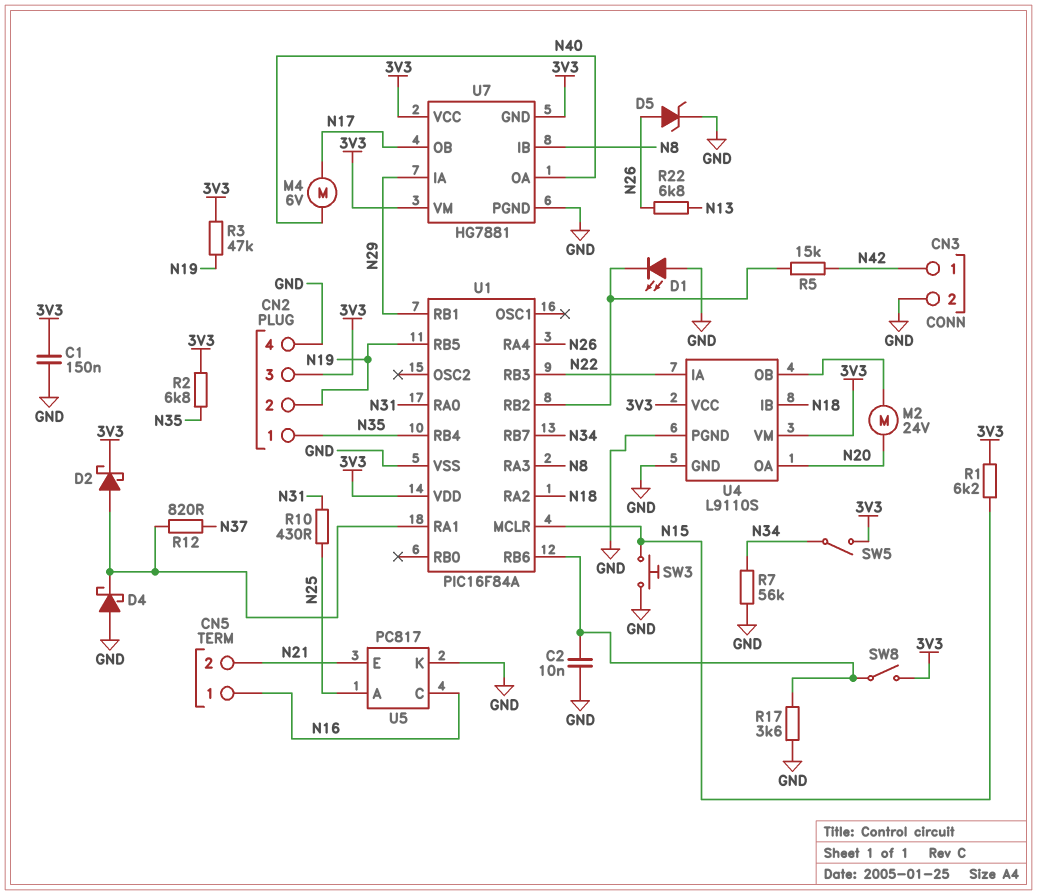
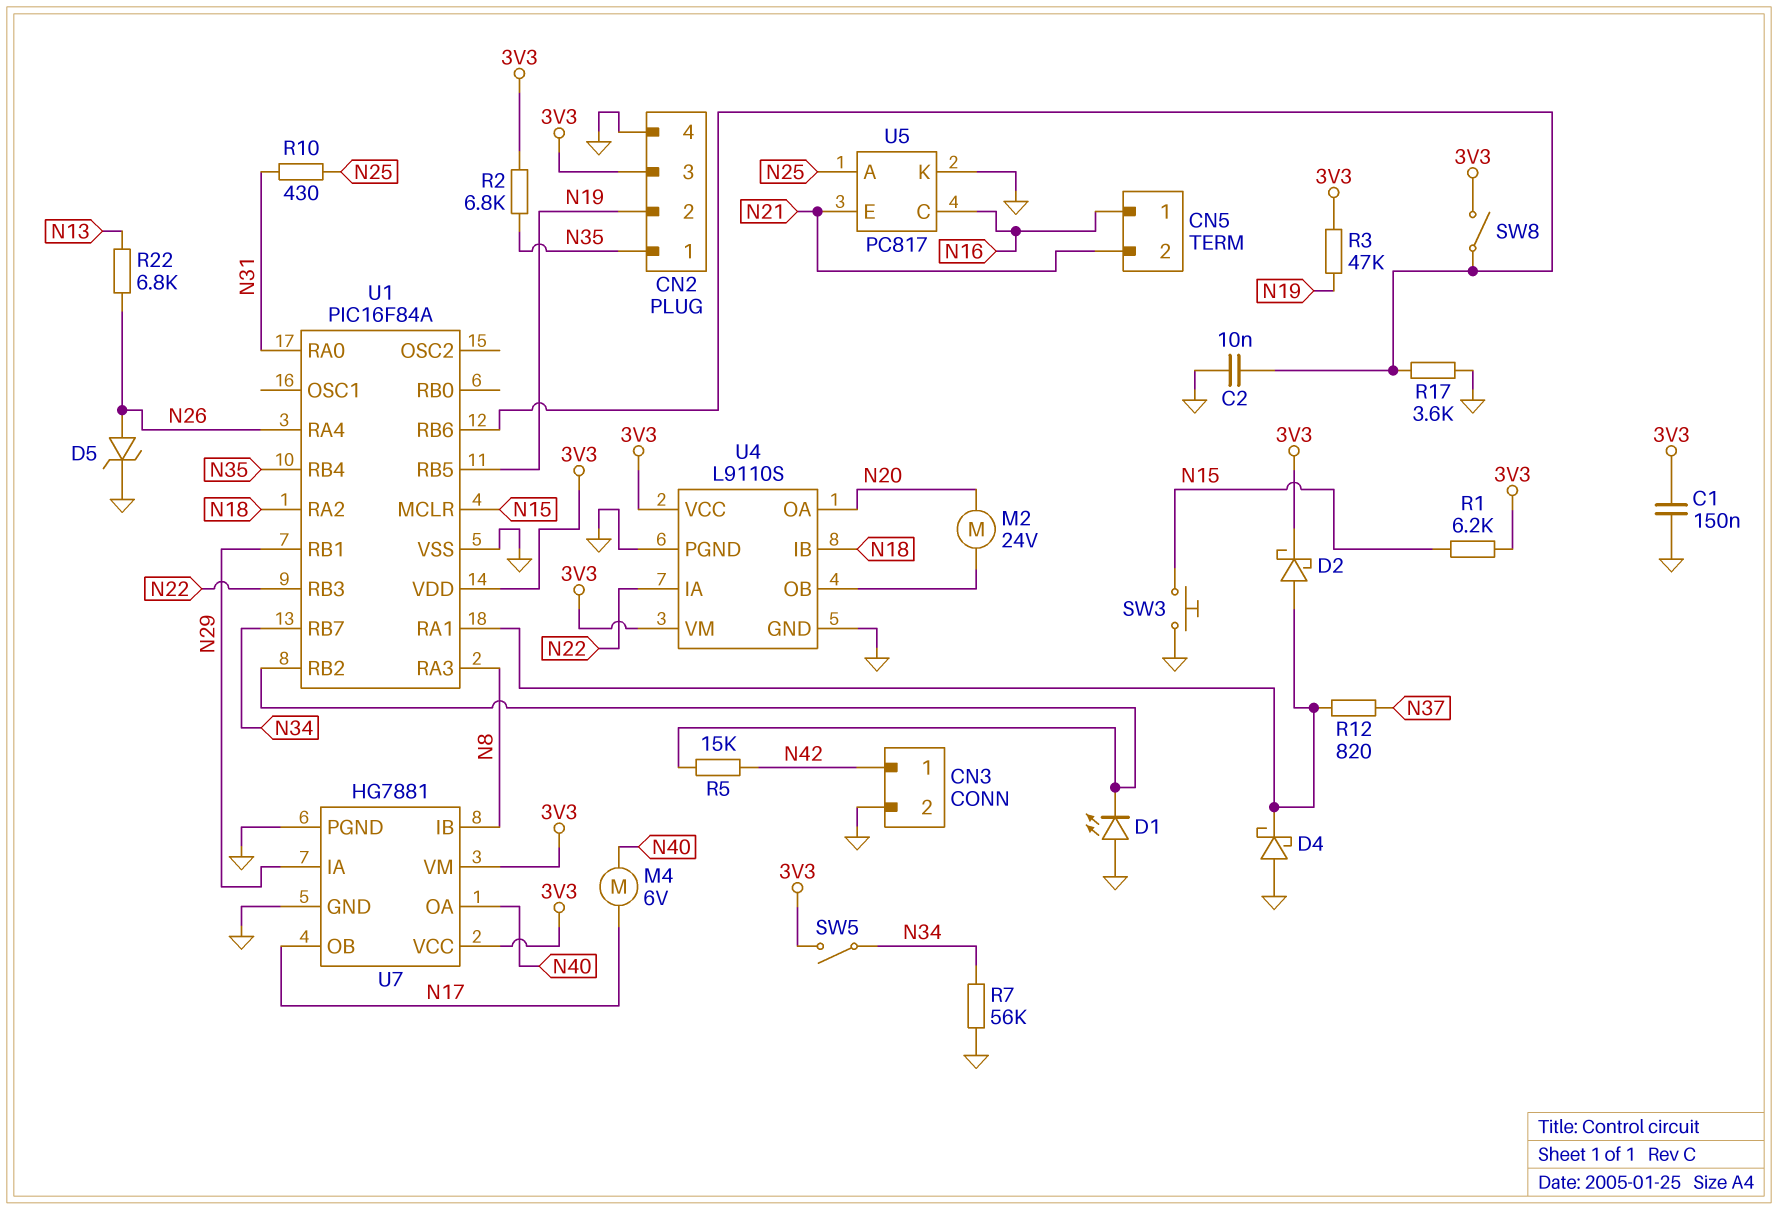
U7 pin GND: 3V3 -> GND

